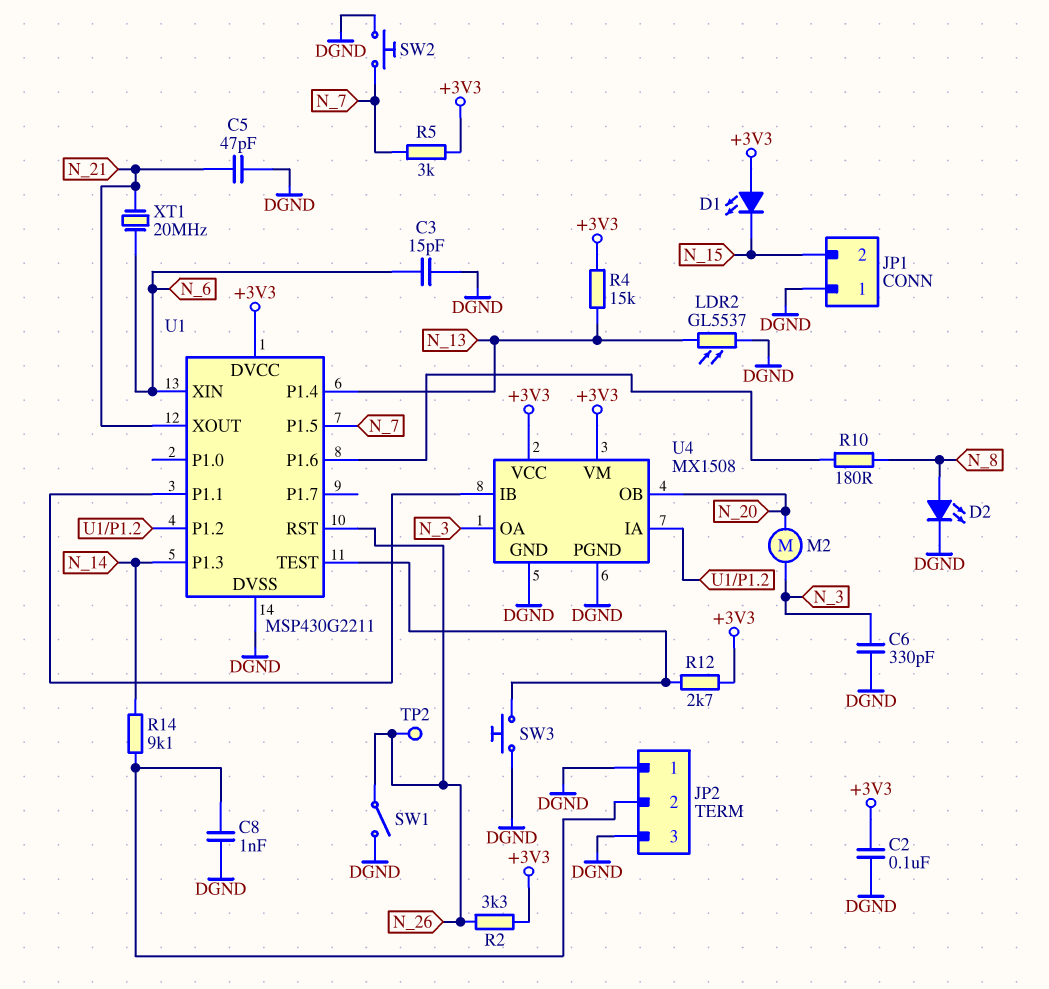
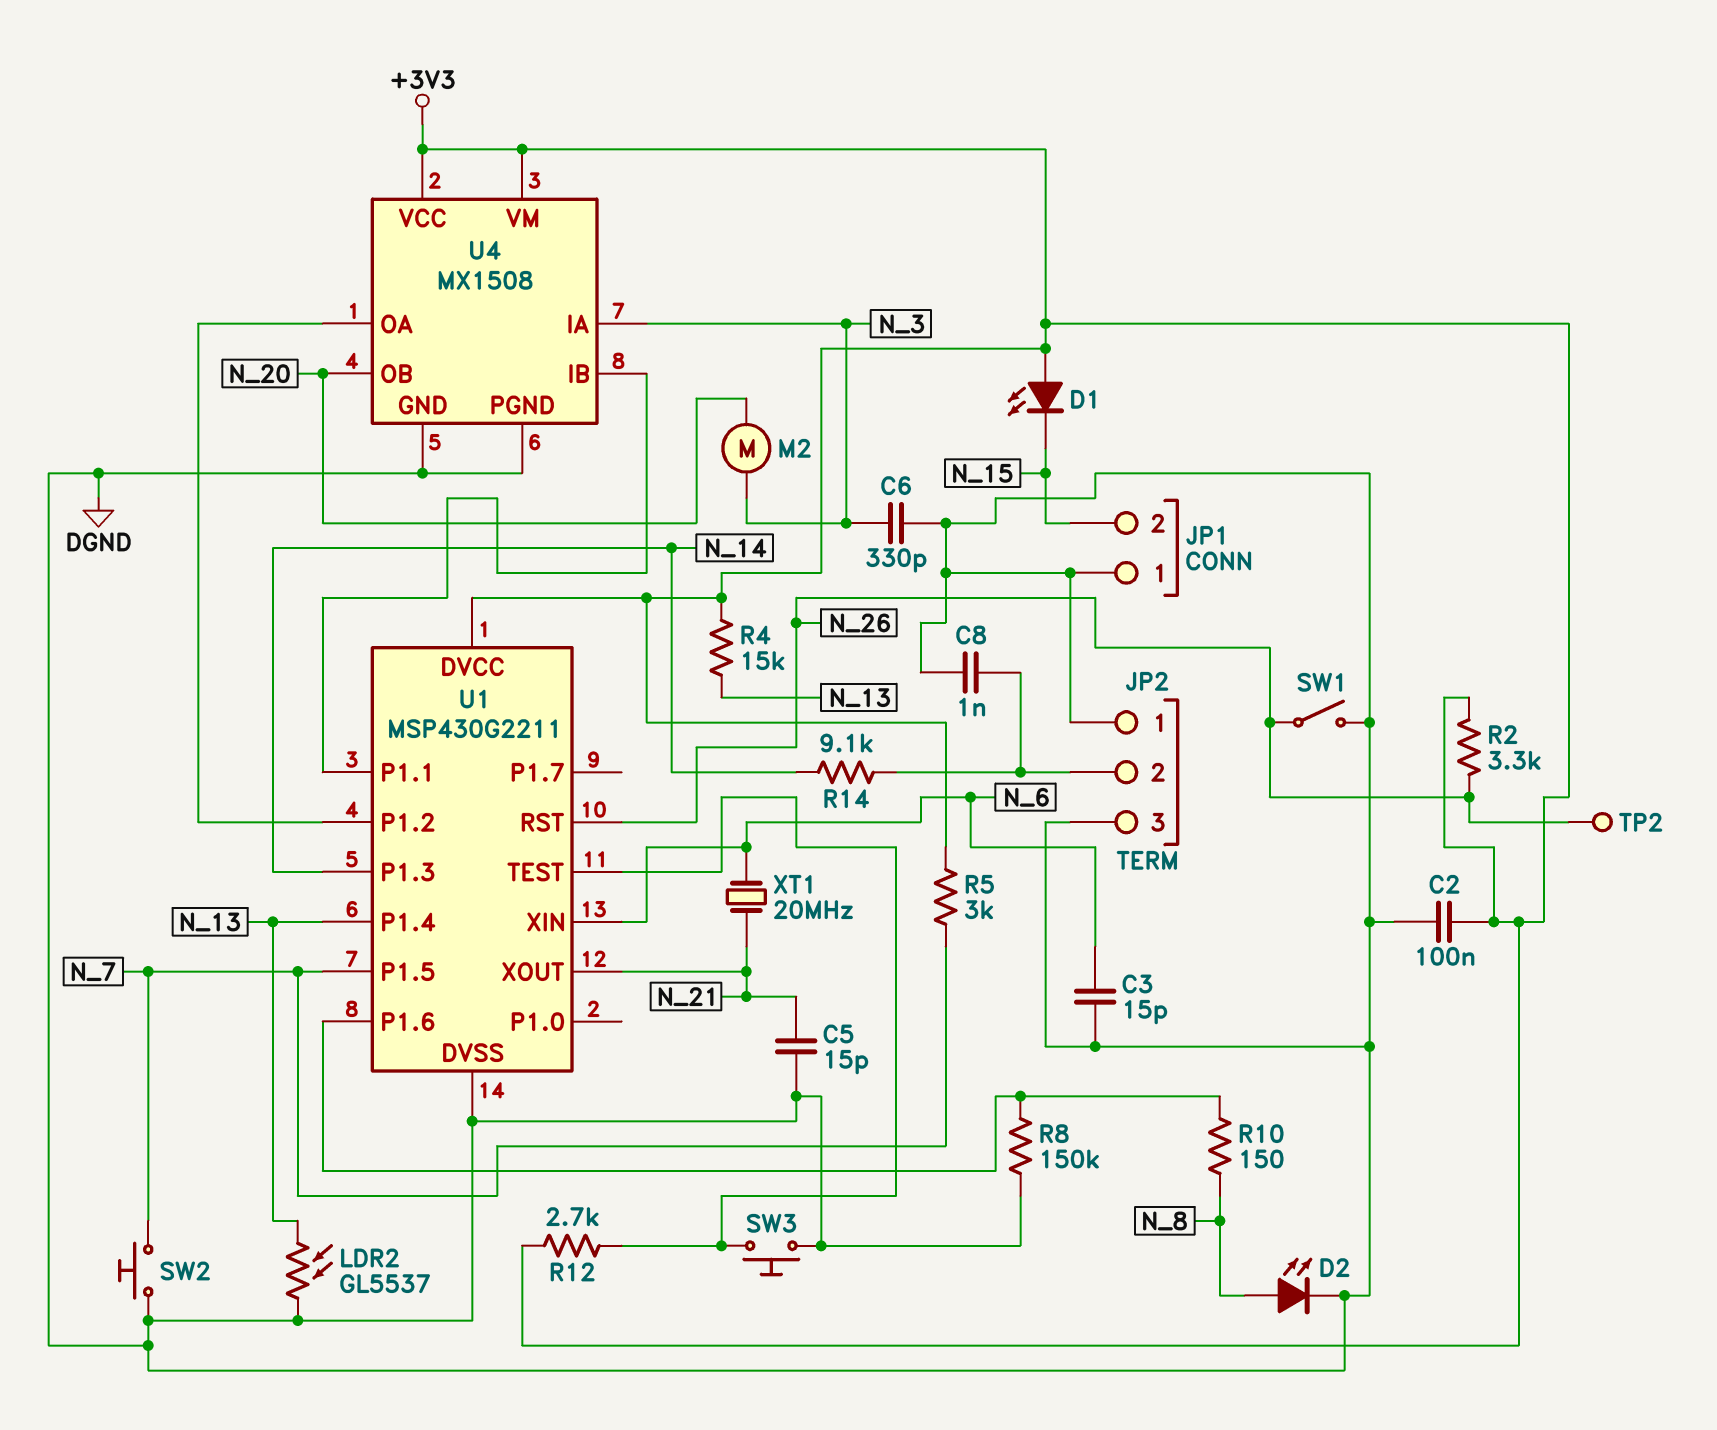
C5: 47pF (DGND, N_21) -> 15pF (DGND, N_21)
R8: none -> 150k (DGND, U1/P1.6)
R10: 180 (N_8, U1/P1.6) -> 150 (N_8, U1/P1.6)
U4 pin IA: U1/P1.2 -> N_3
U4 pin OA: N_3 -> U1/P1.2

